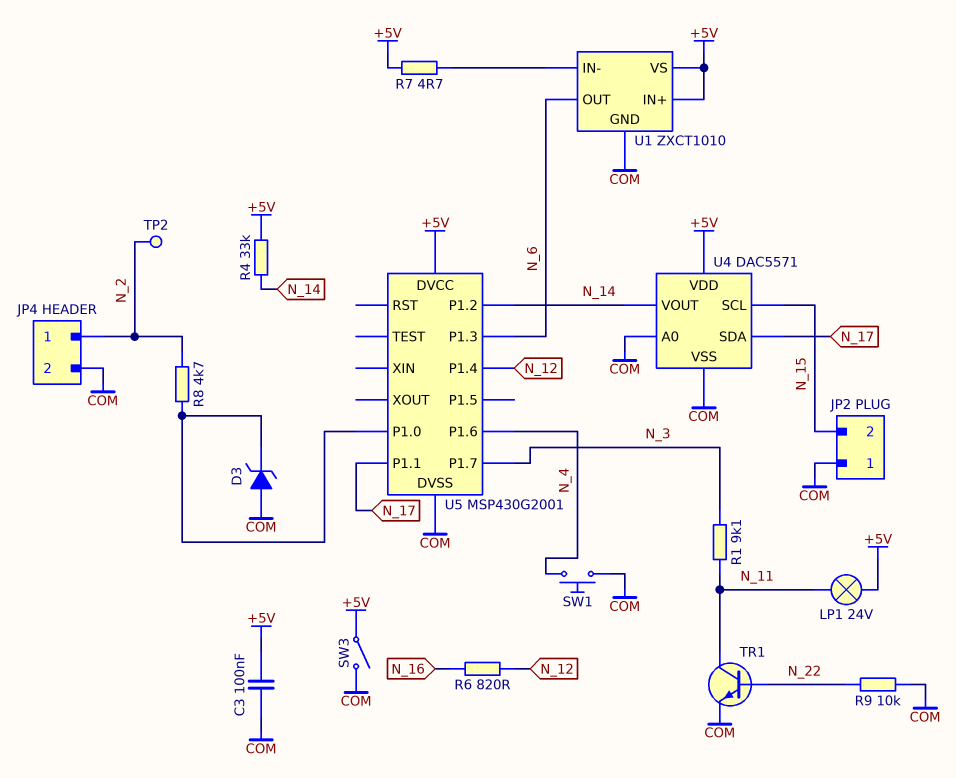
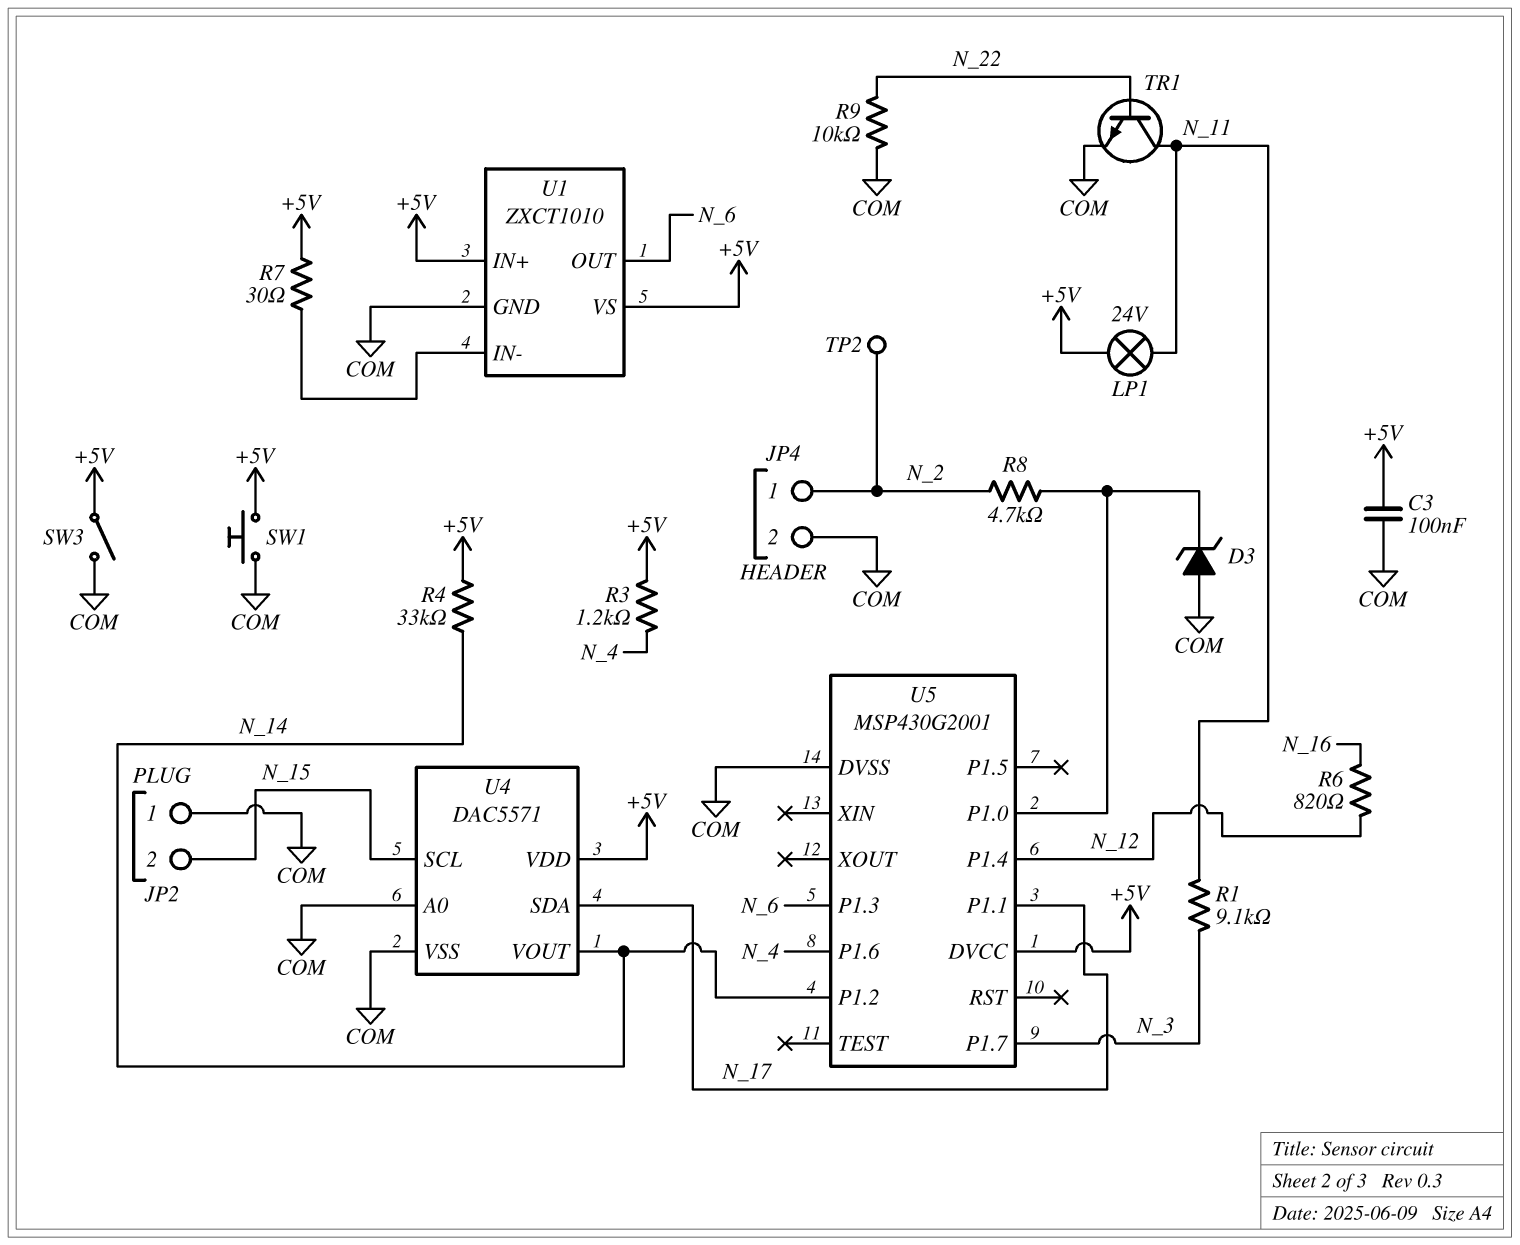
R3: none -> 1.2k (+5V, N_4)
R7: 4.7 (+5V, U1/IN-) -> 30 (+5V, U1/IN-)
SW1: button (COM, N_4) -> button (+5V, COM)

